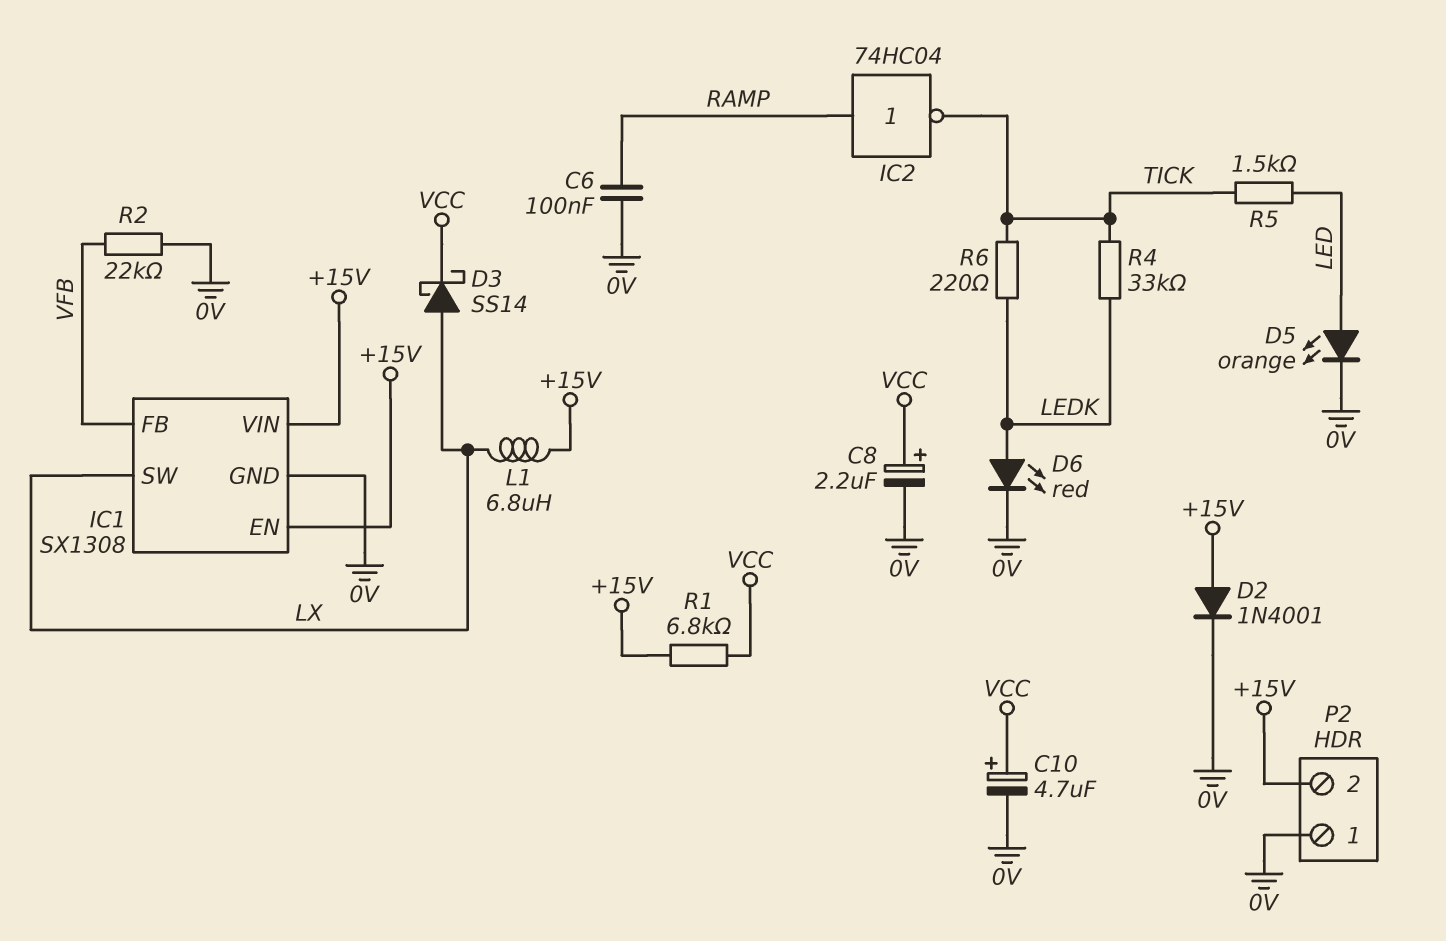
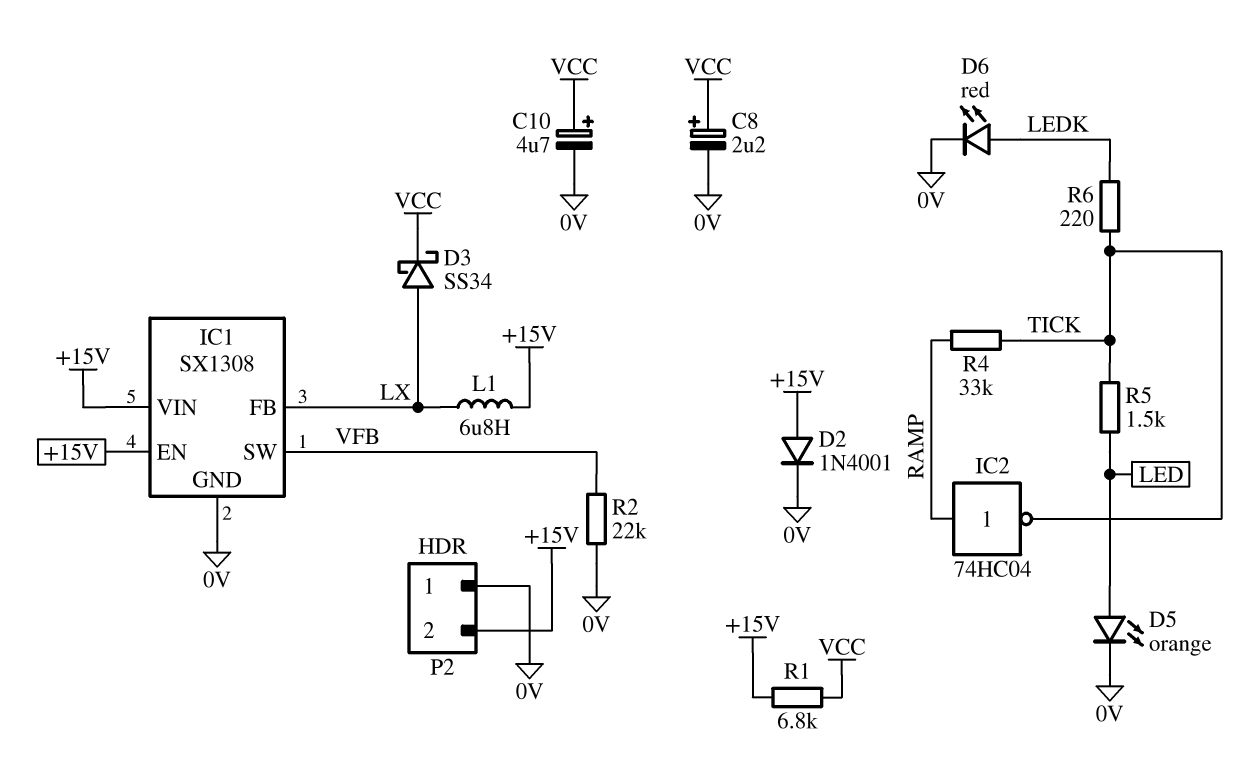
C6: 100nF (0V, RAMP) -> none
D3: schottky SS14 (A LX, K VCC) -> schottky SS34 (A LX, K VCC)
IC1 pin FB: VFB -> LX
IC1 pin SW: LX -> VFB
R4: 33k (LEDK, TICK) -> 33k (RAMP, TICK)

